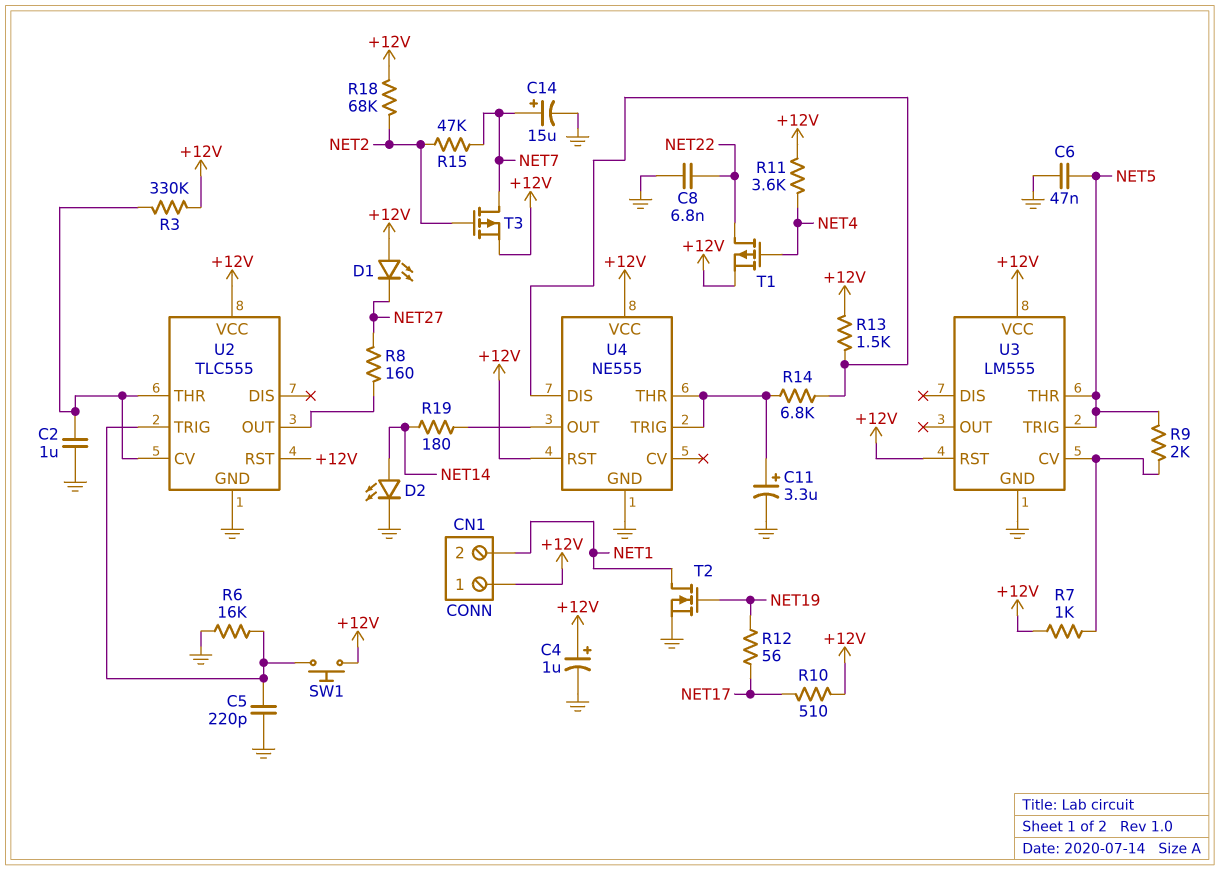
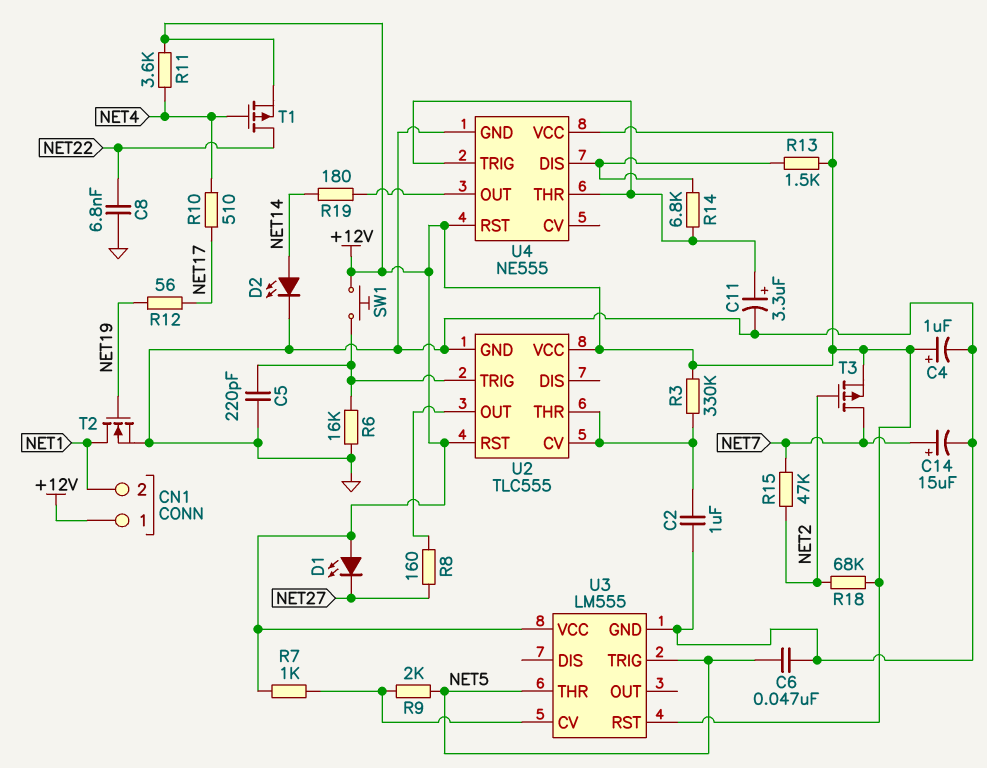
R10: 510 (+12V, NET17) -> 510 (NET4, NET17)

